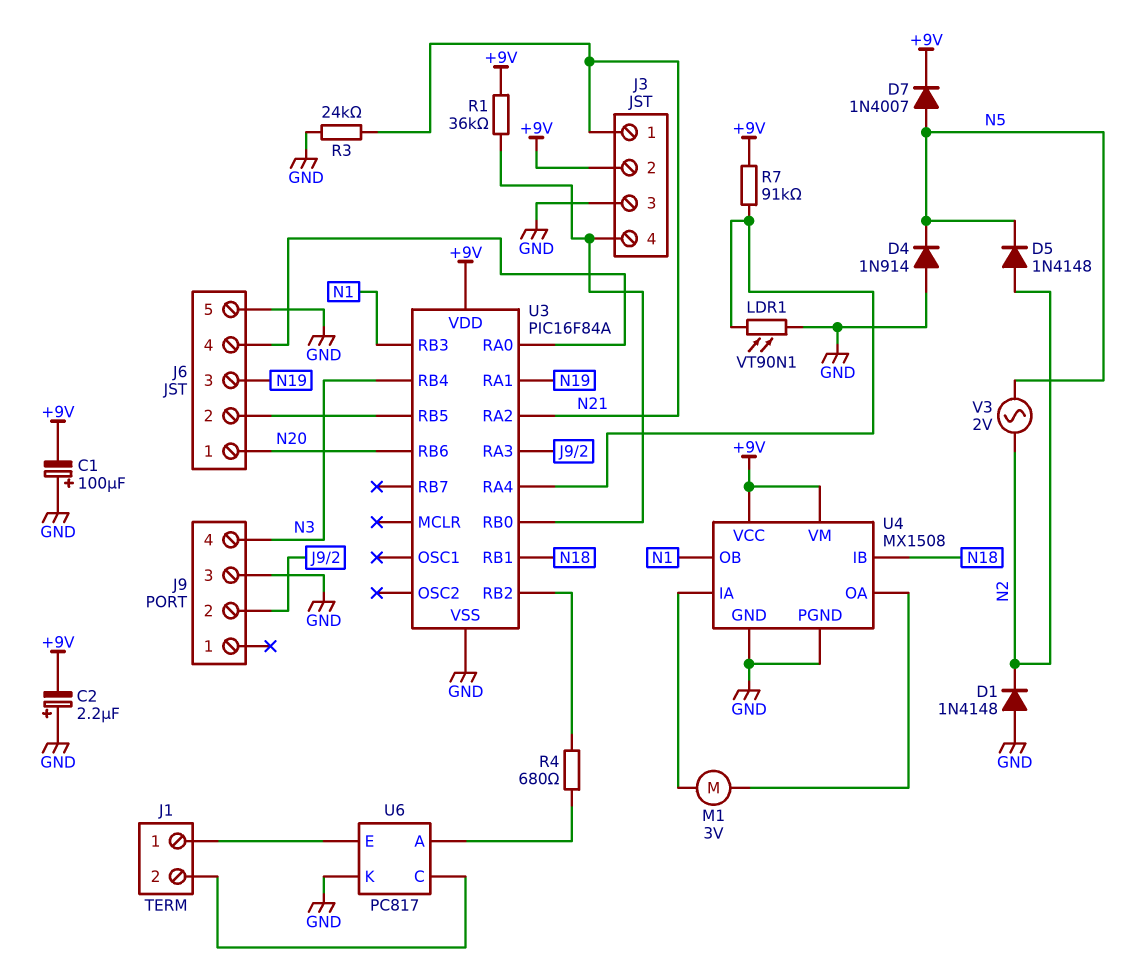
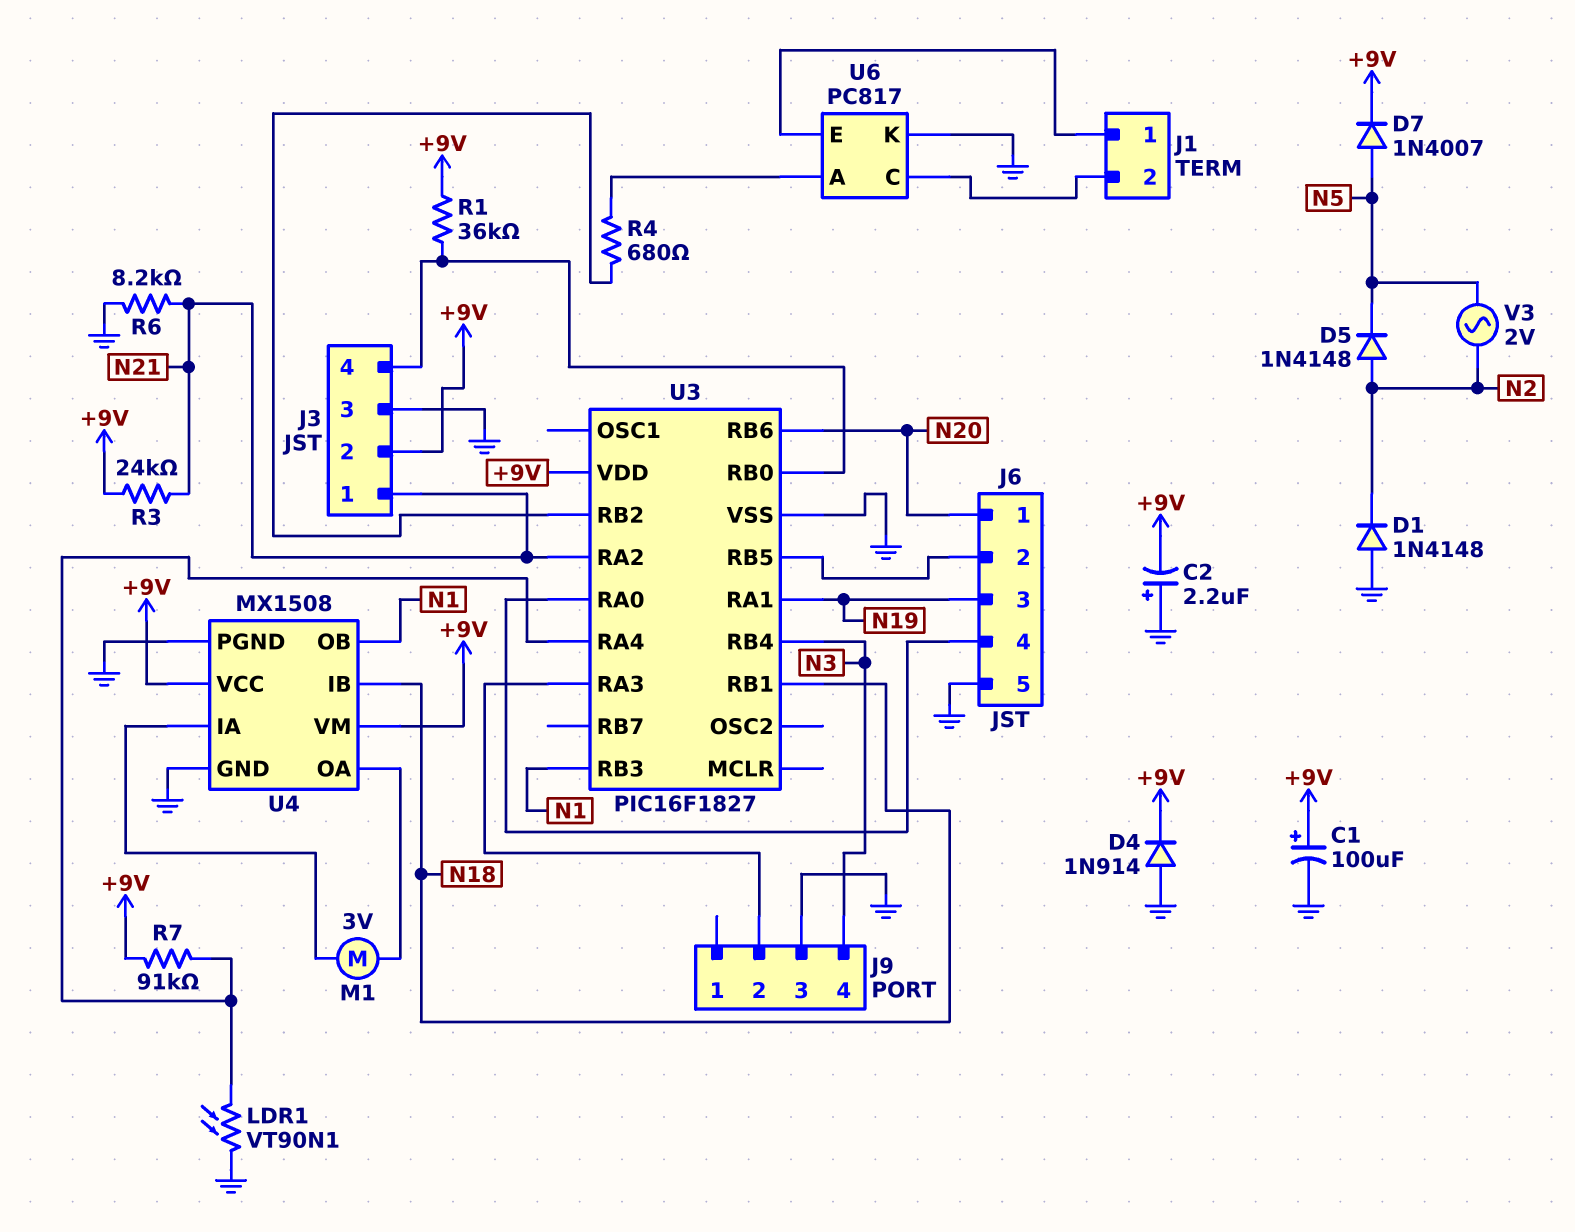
C1: 100uF (plus GND, minus +9V) -> 100uF (plus +9V, minus GND)
D4: diode 1N914 (A GND, K N5) -> diode 1N914 (A GND, K +9V)
R3: 24k (GND, N21) -> 24k (+9V, N21)
R6: none -> 8.2k (GND, N21)
U3: PIC16F84A -> PIC16F1827

